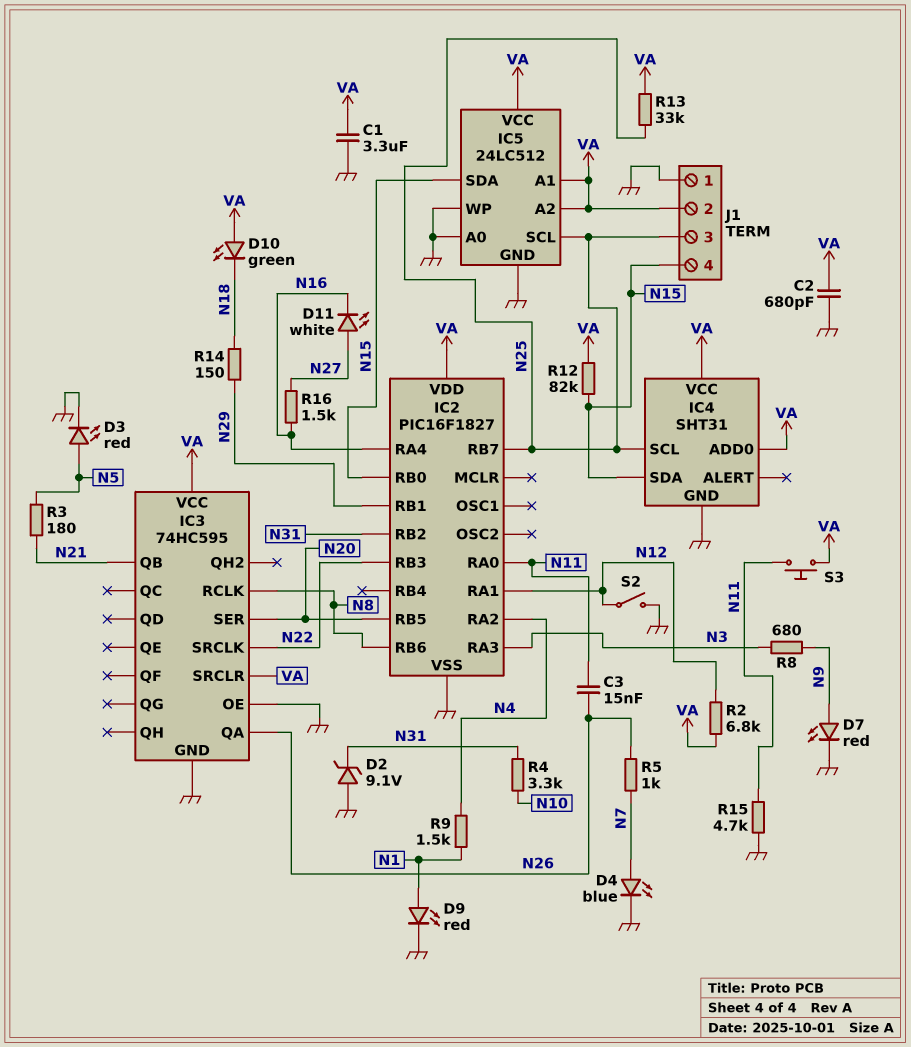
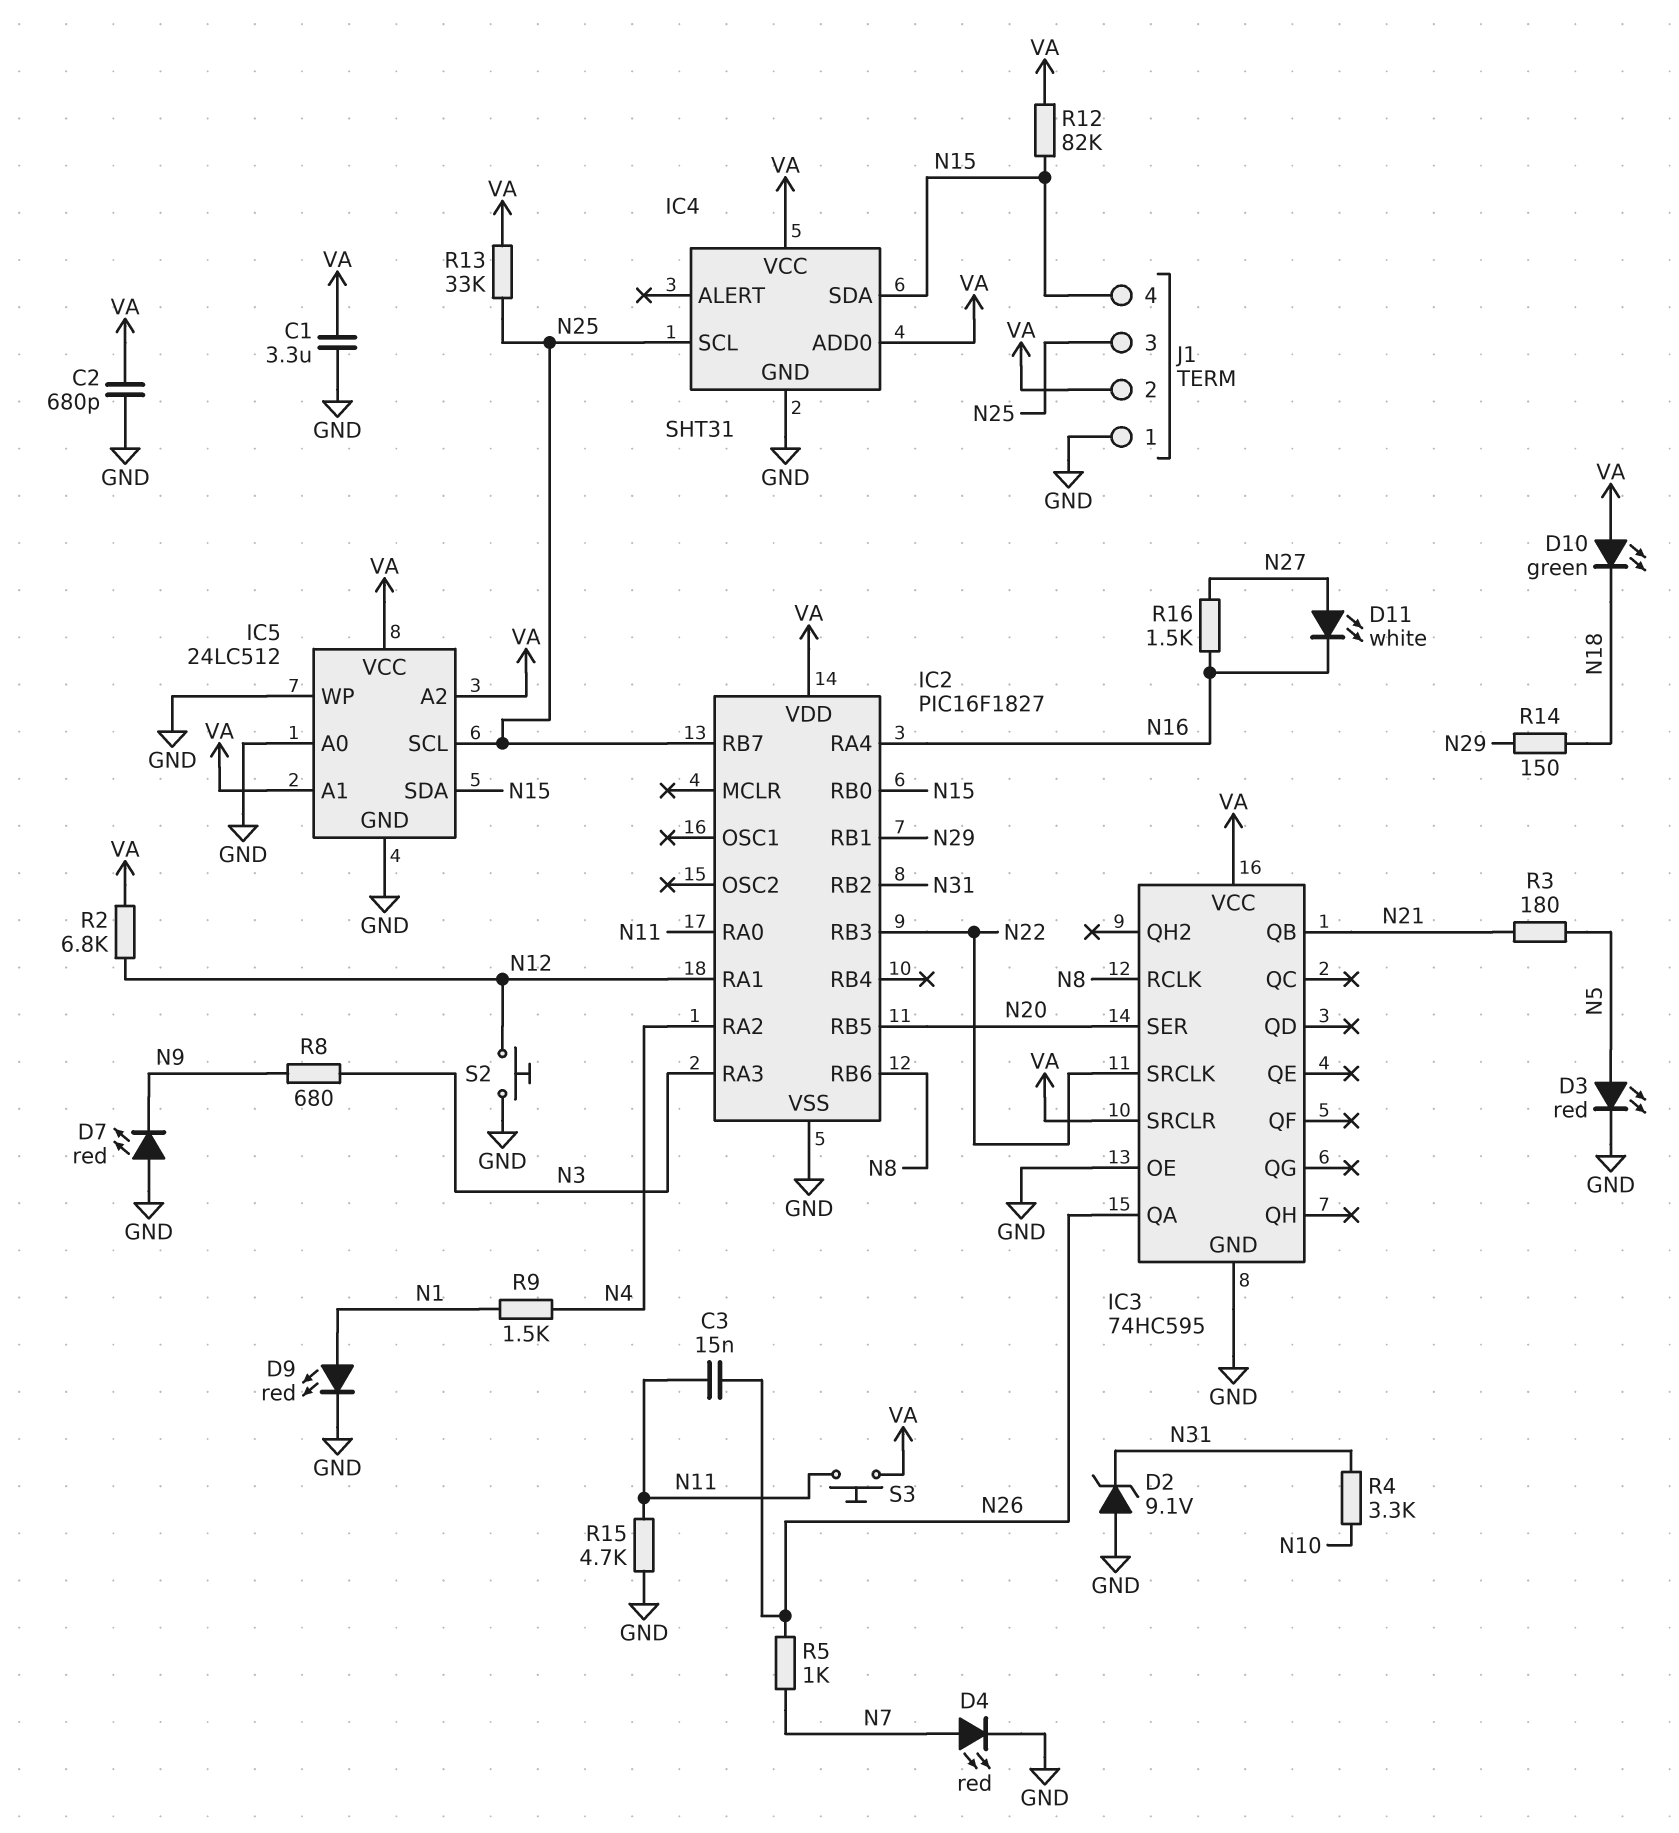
D4: LED blue (A N7, K GND) -> LED red (A N7, K GND)
D7: LED red (A N9, K GND) -> LED red (A GND, K N9)
S2: switch (GND, N12) -> button (GND, N12)

